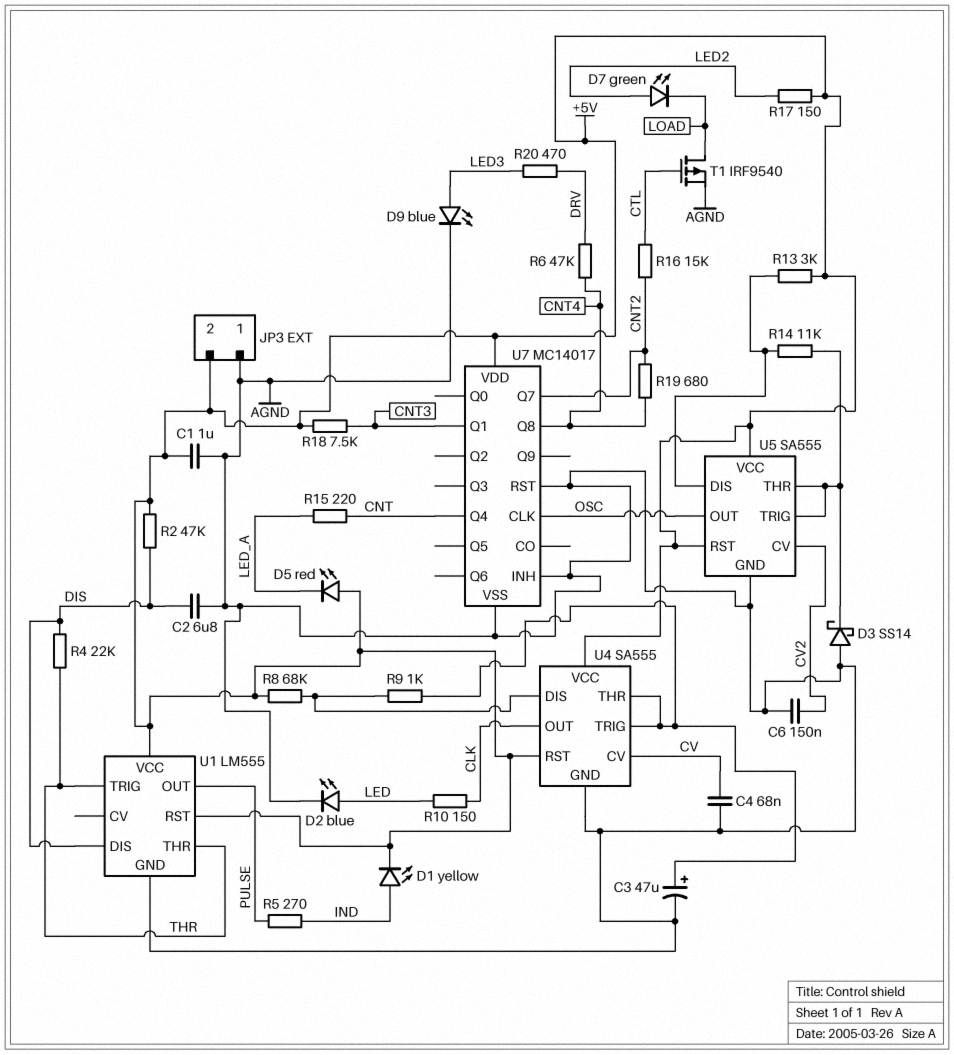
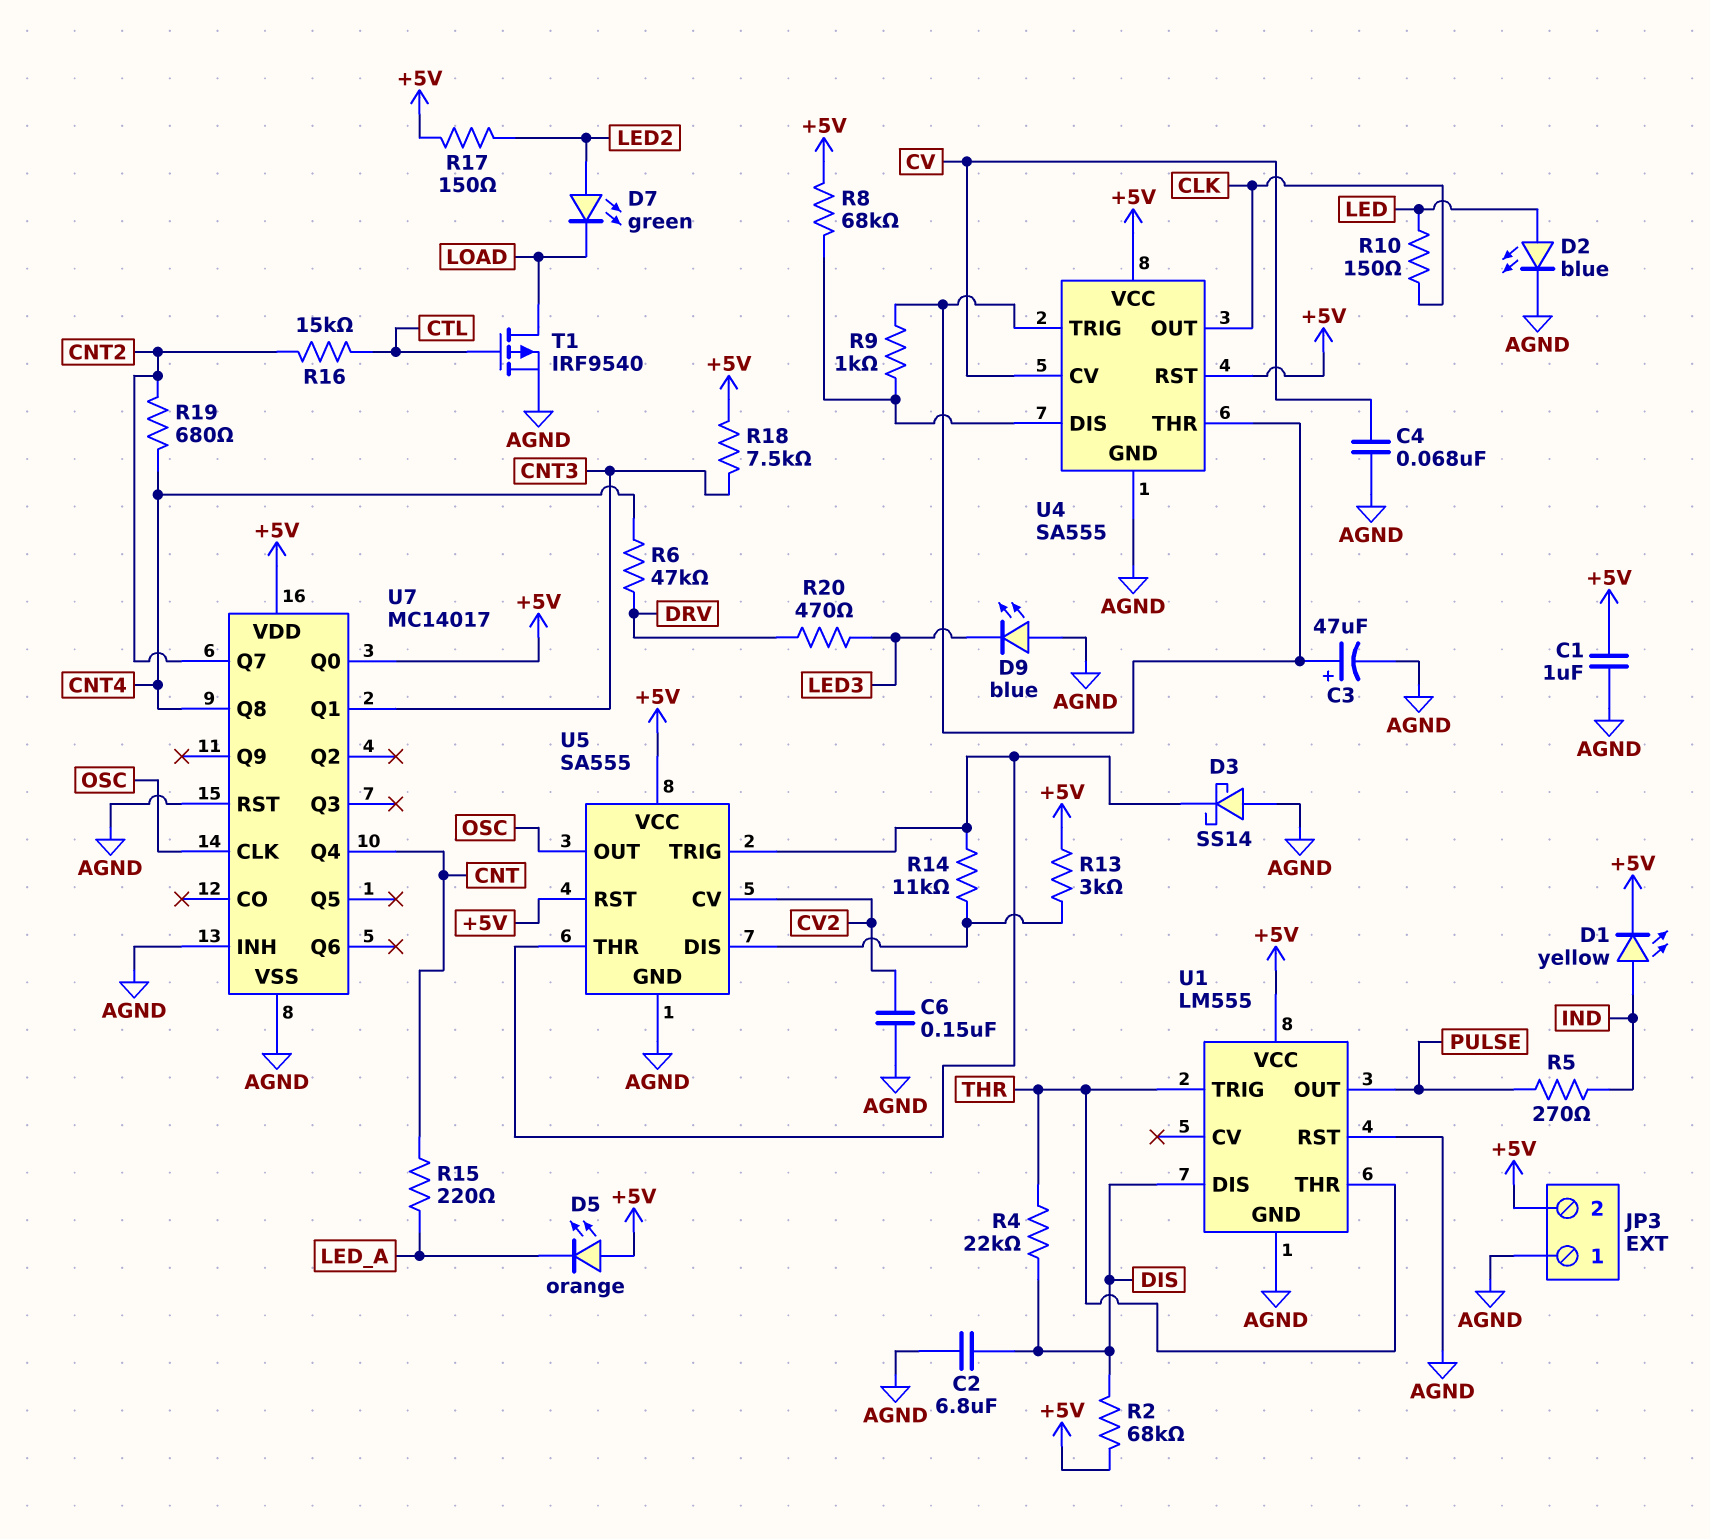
D5: LED red (A +5V, K LED_A) -> LED orange (A +5V, K LED_A)
D9: LED blue (A LED3, K AGND) -> LED blue (A AGND, K LED3)
R2: 47k (+5V, DIS) -> 68k (+5V, DIS)
U1 pin RST: +5V -> AGND
U7 pin Q0: none -> +5V

